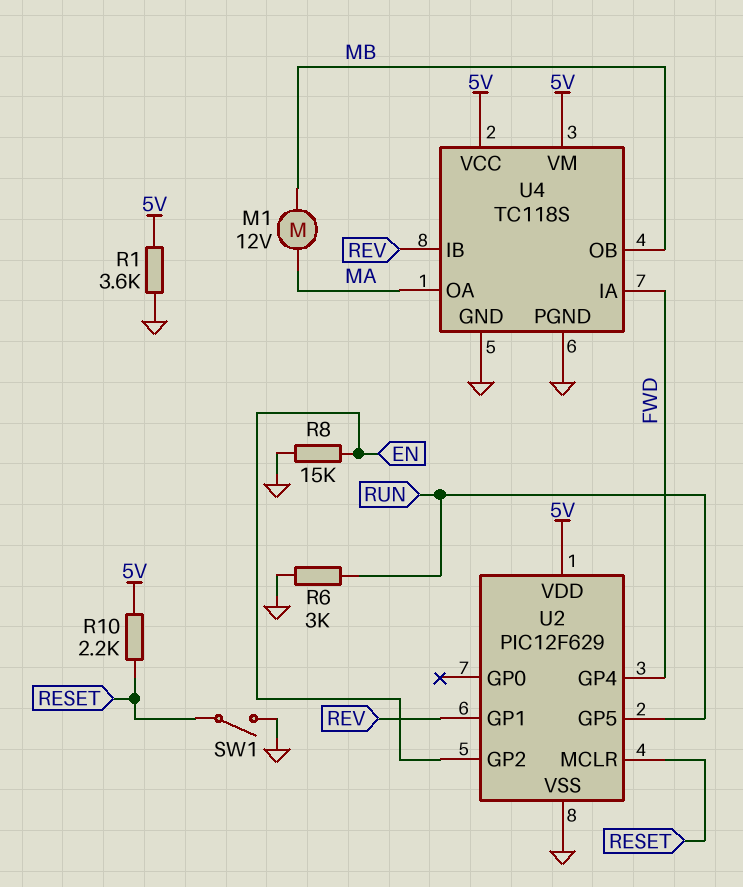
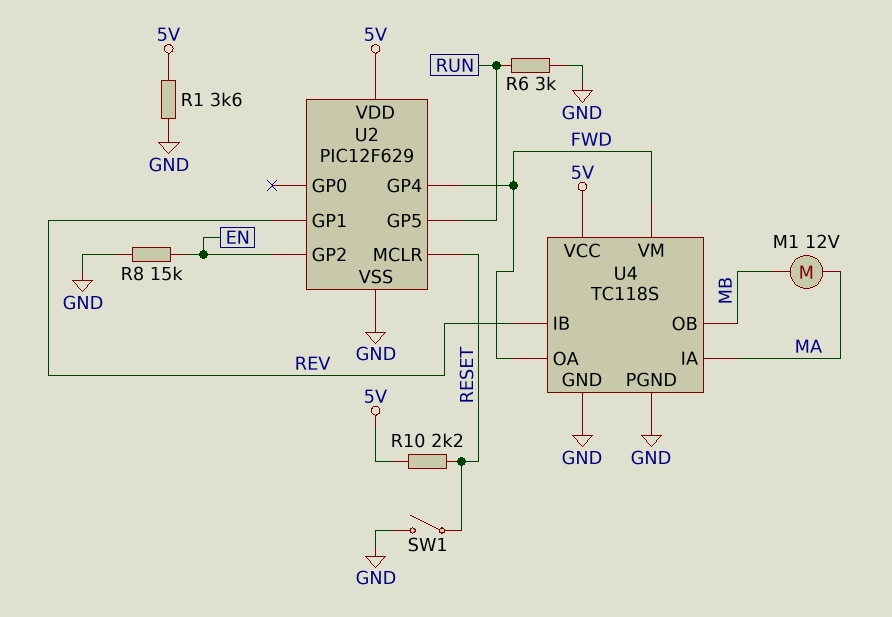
U4 pin IA: FWD -> MA
U4 pin OA: MA -> FWD
U4 pin VM: 5V -> FWD

